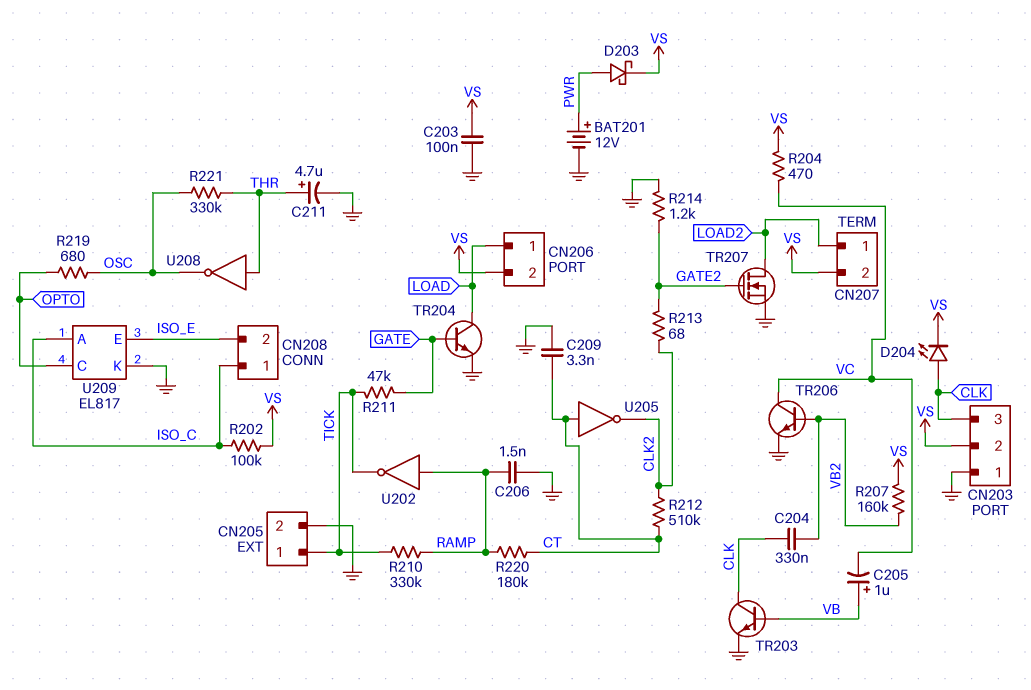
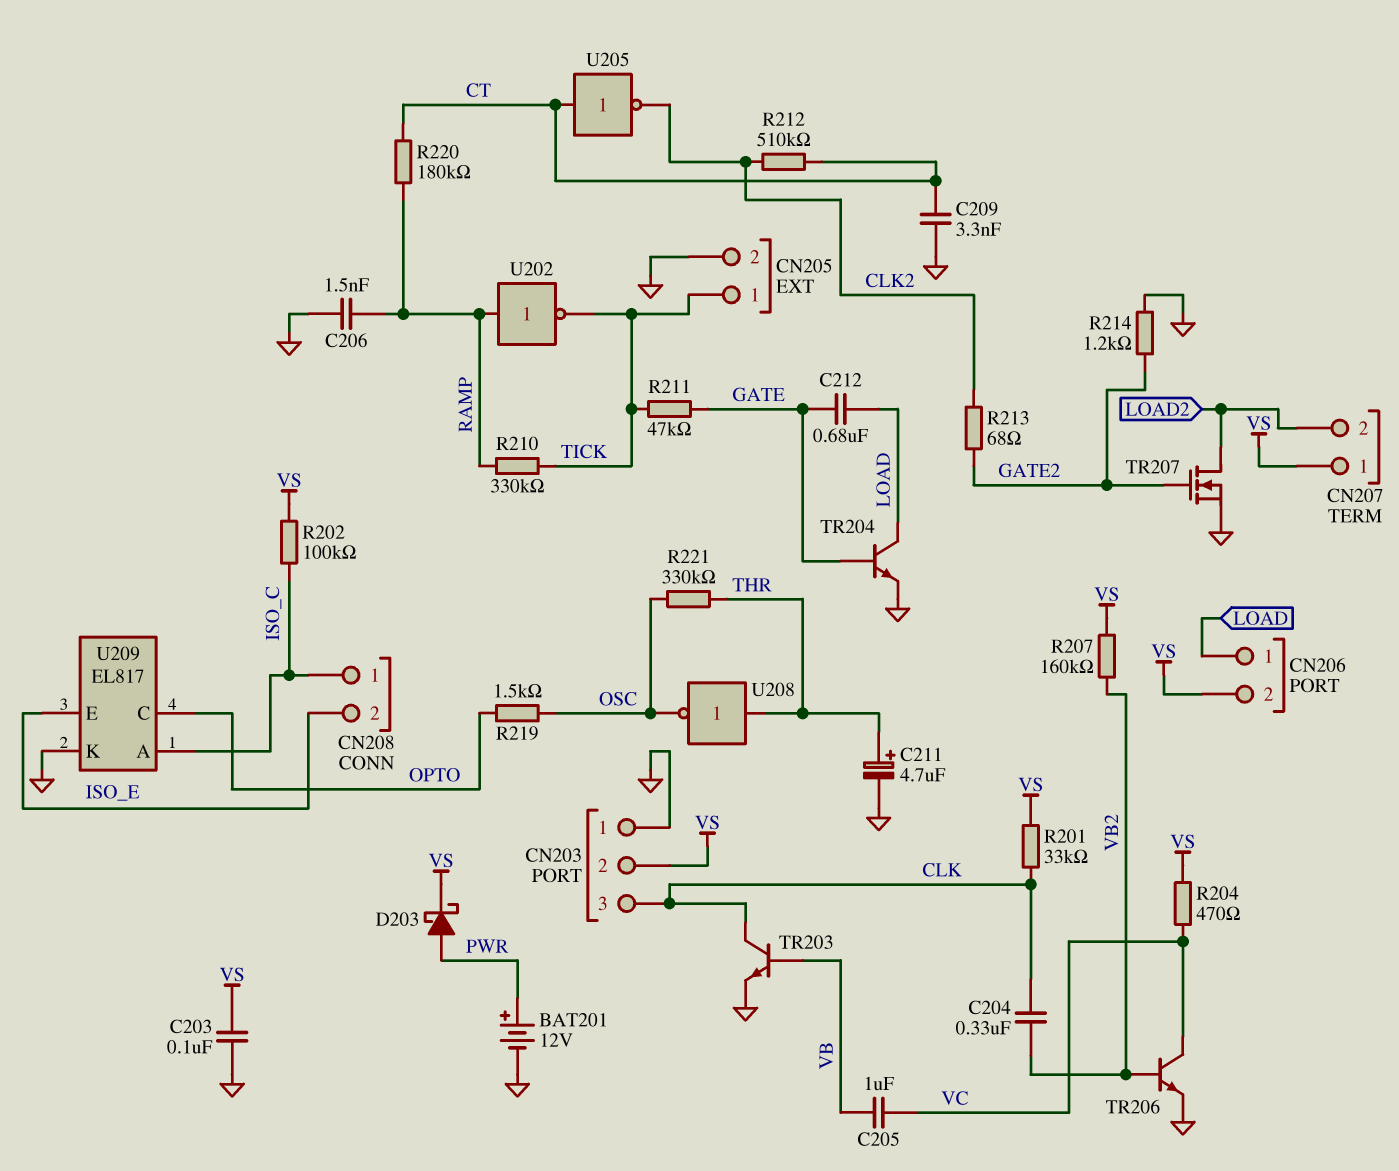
C205: 1uF (plus VB, minus VC) -> 1uF (VB, VC)
C212: none -> 680nF (GATE, LOAD)
CN207 pin 1: LOAD2 -> VS
CN207 pin 2: VS -> LOAD2
D204: LED (A CLK, K VS) -> none
R201: none -> 33k (CLK, VS)
R219: 680 (OPTO, OSC) -> 1.5k (OPTO, OSC)

